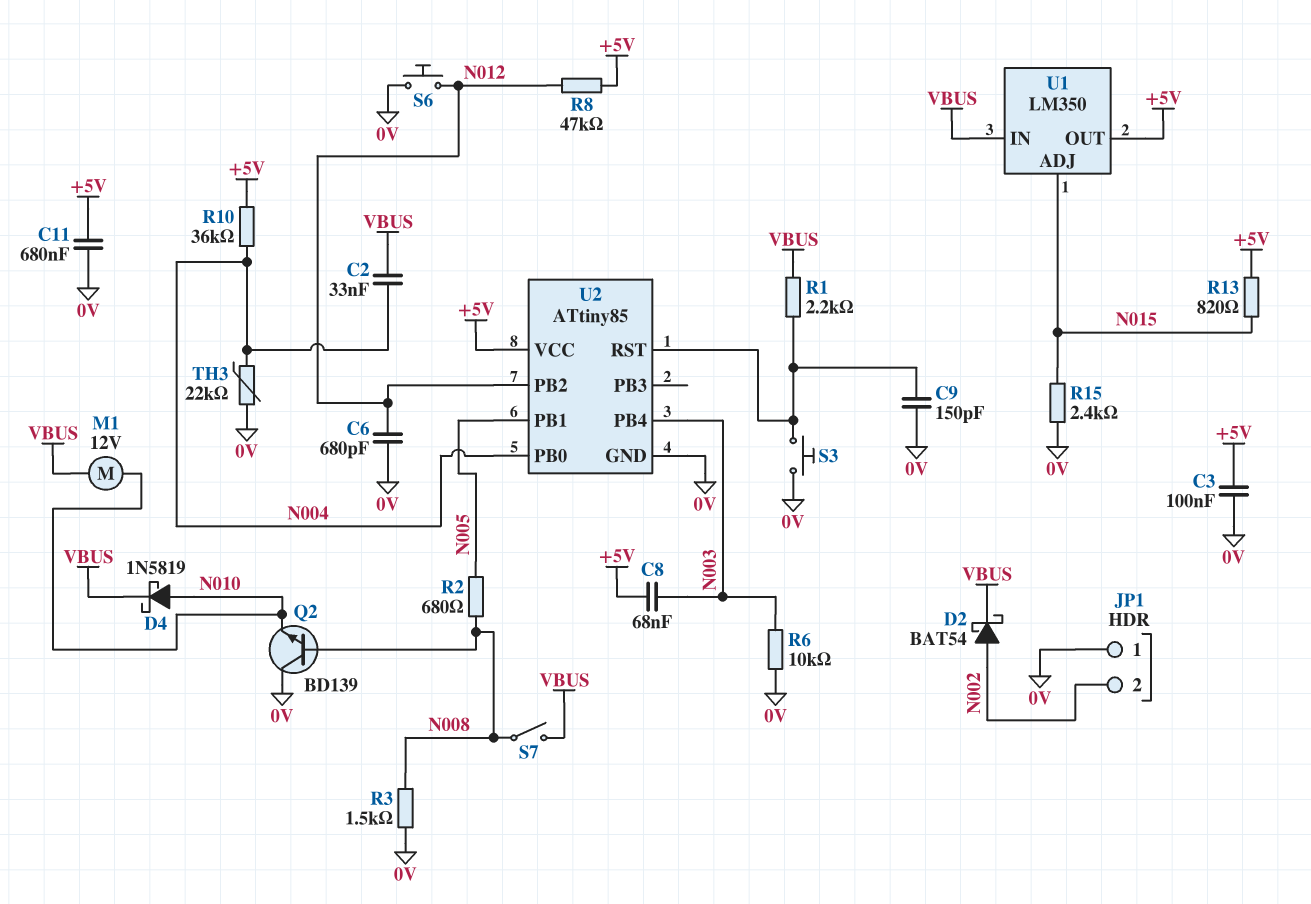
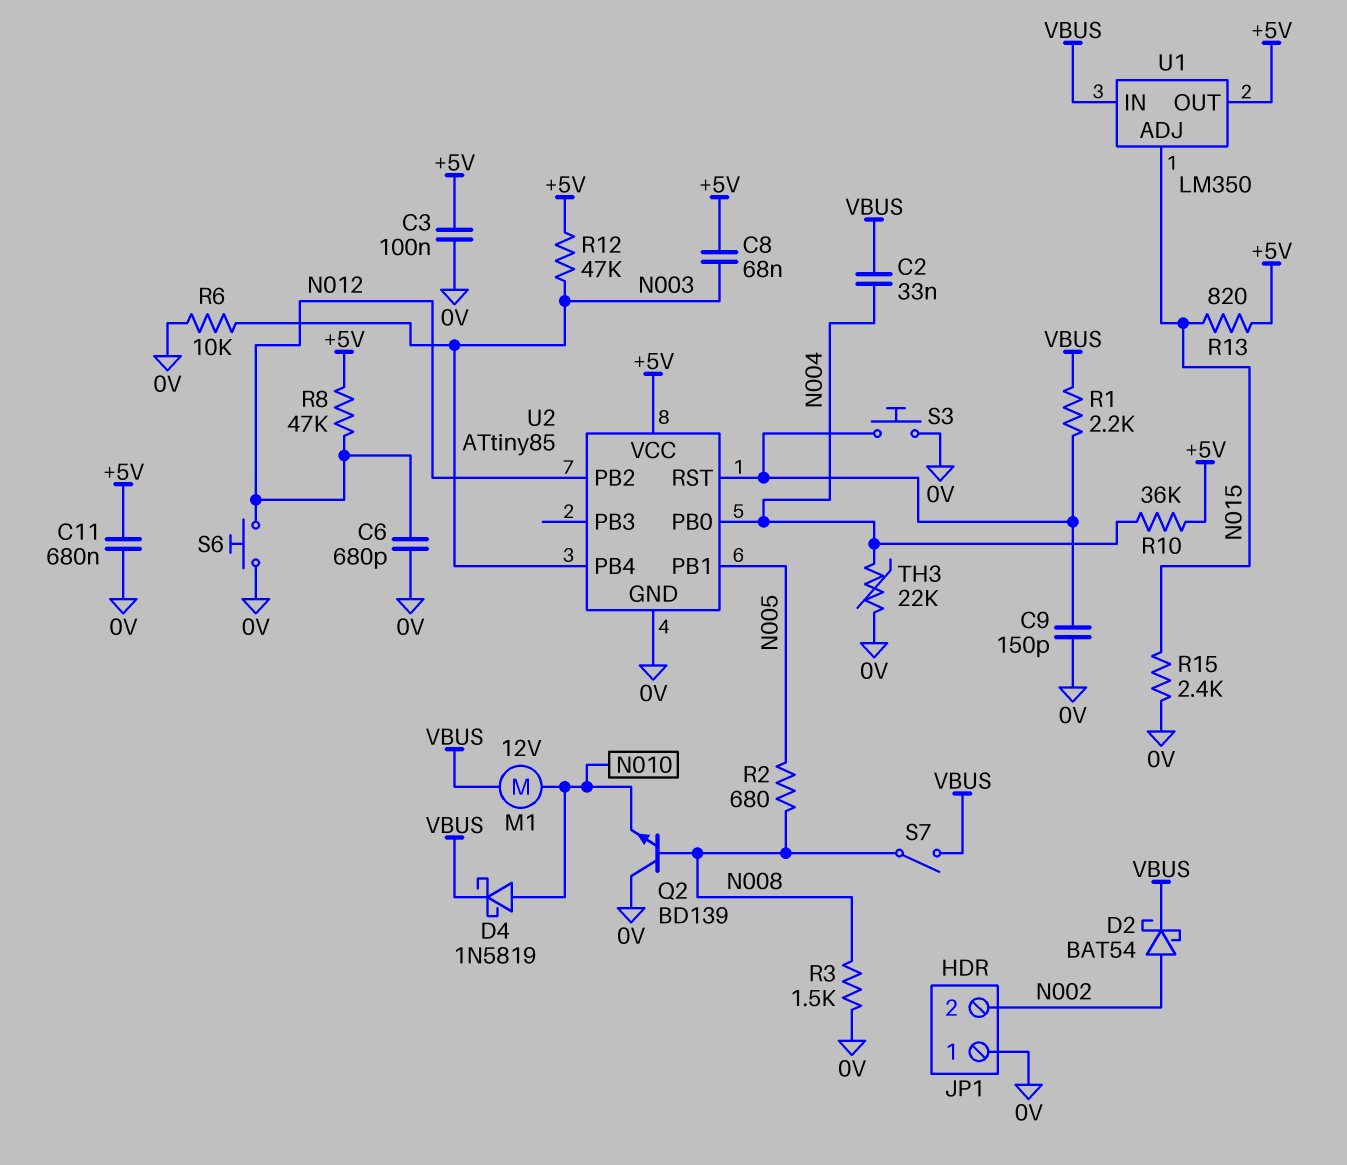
R12: none -> 47k (+5V, N003)

